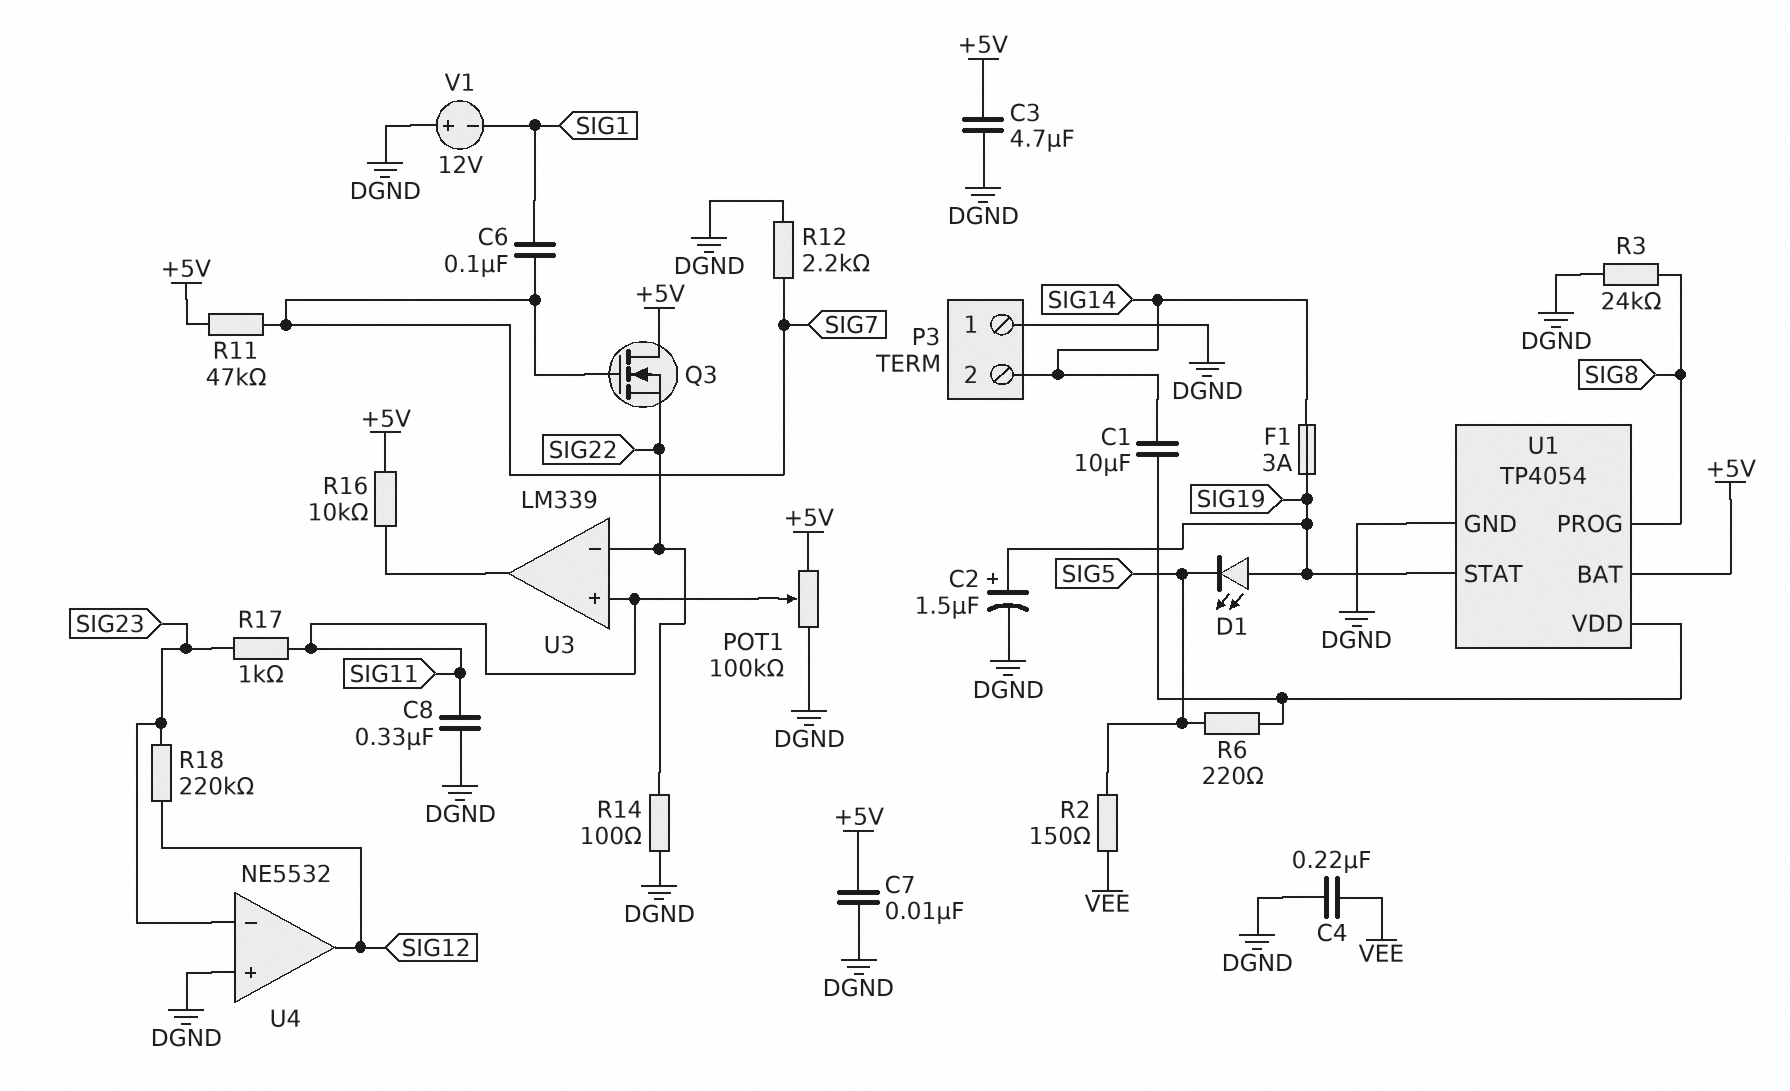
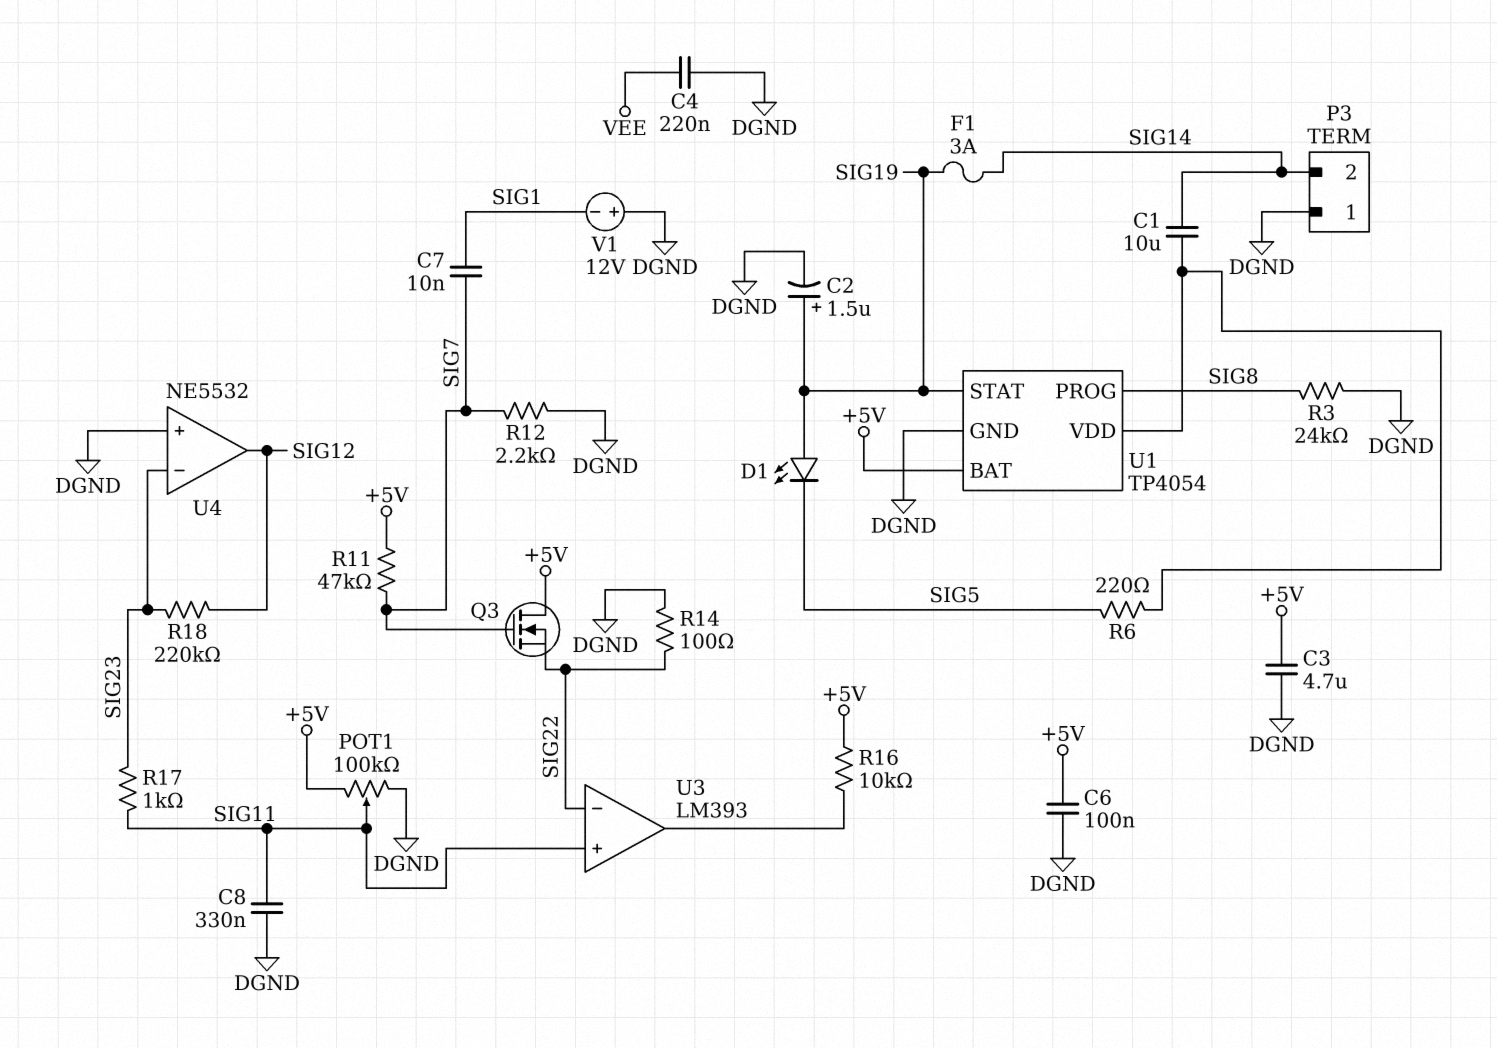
C6: 100nF (SIG1, SIG7) -> 100nF (+5V, DGND)
C7: 10nF (+5V, DGND) -> 10nF (SIG1, SIG7)
R2: 150 (SIG5, VEE) -> none
U3: LM339 -> LM393

